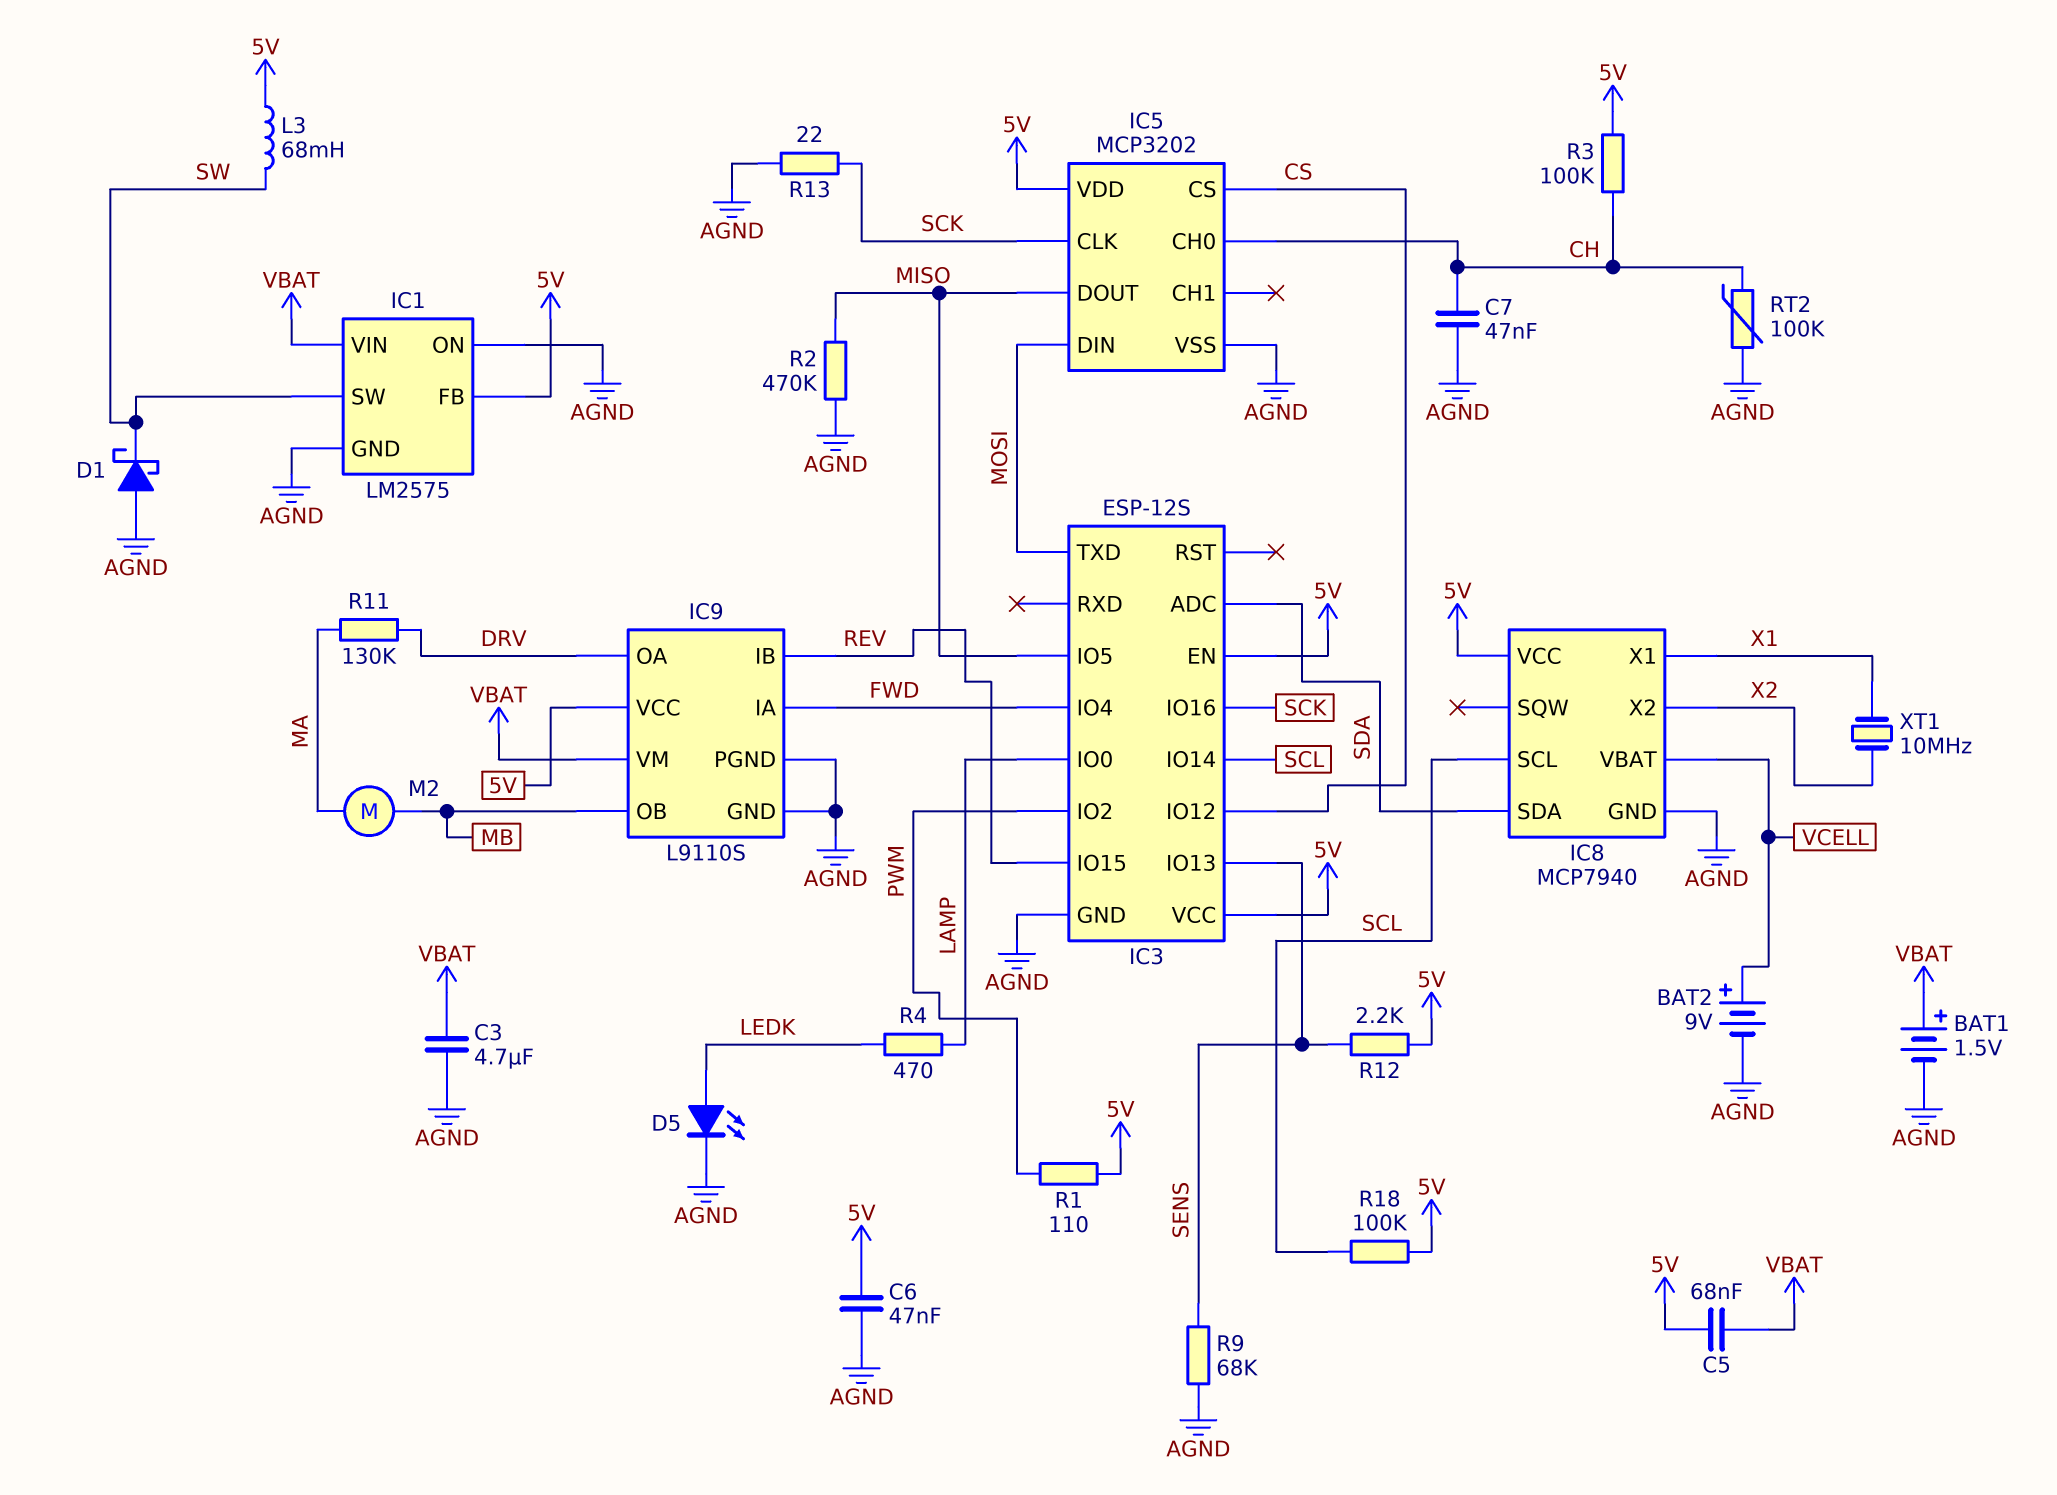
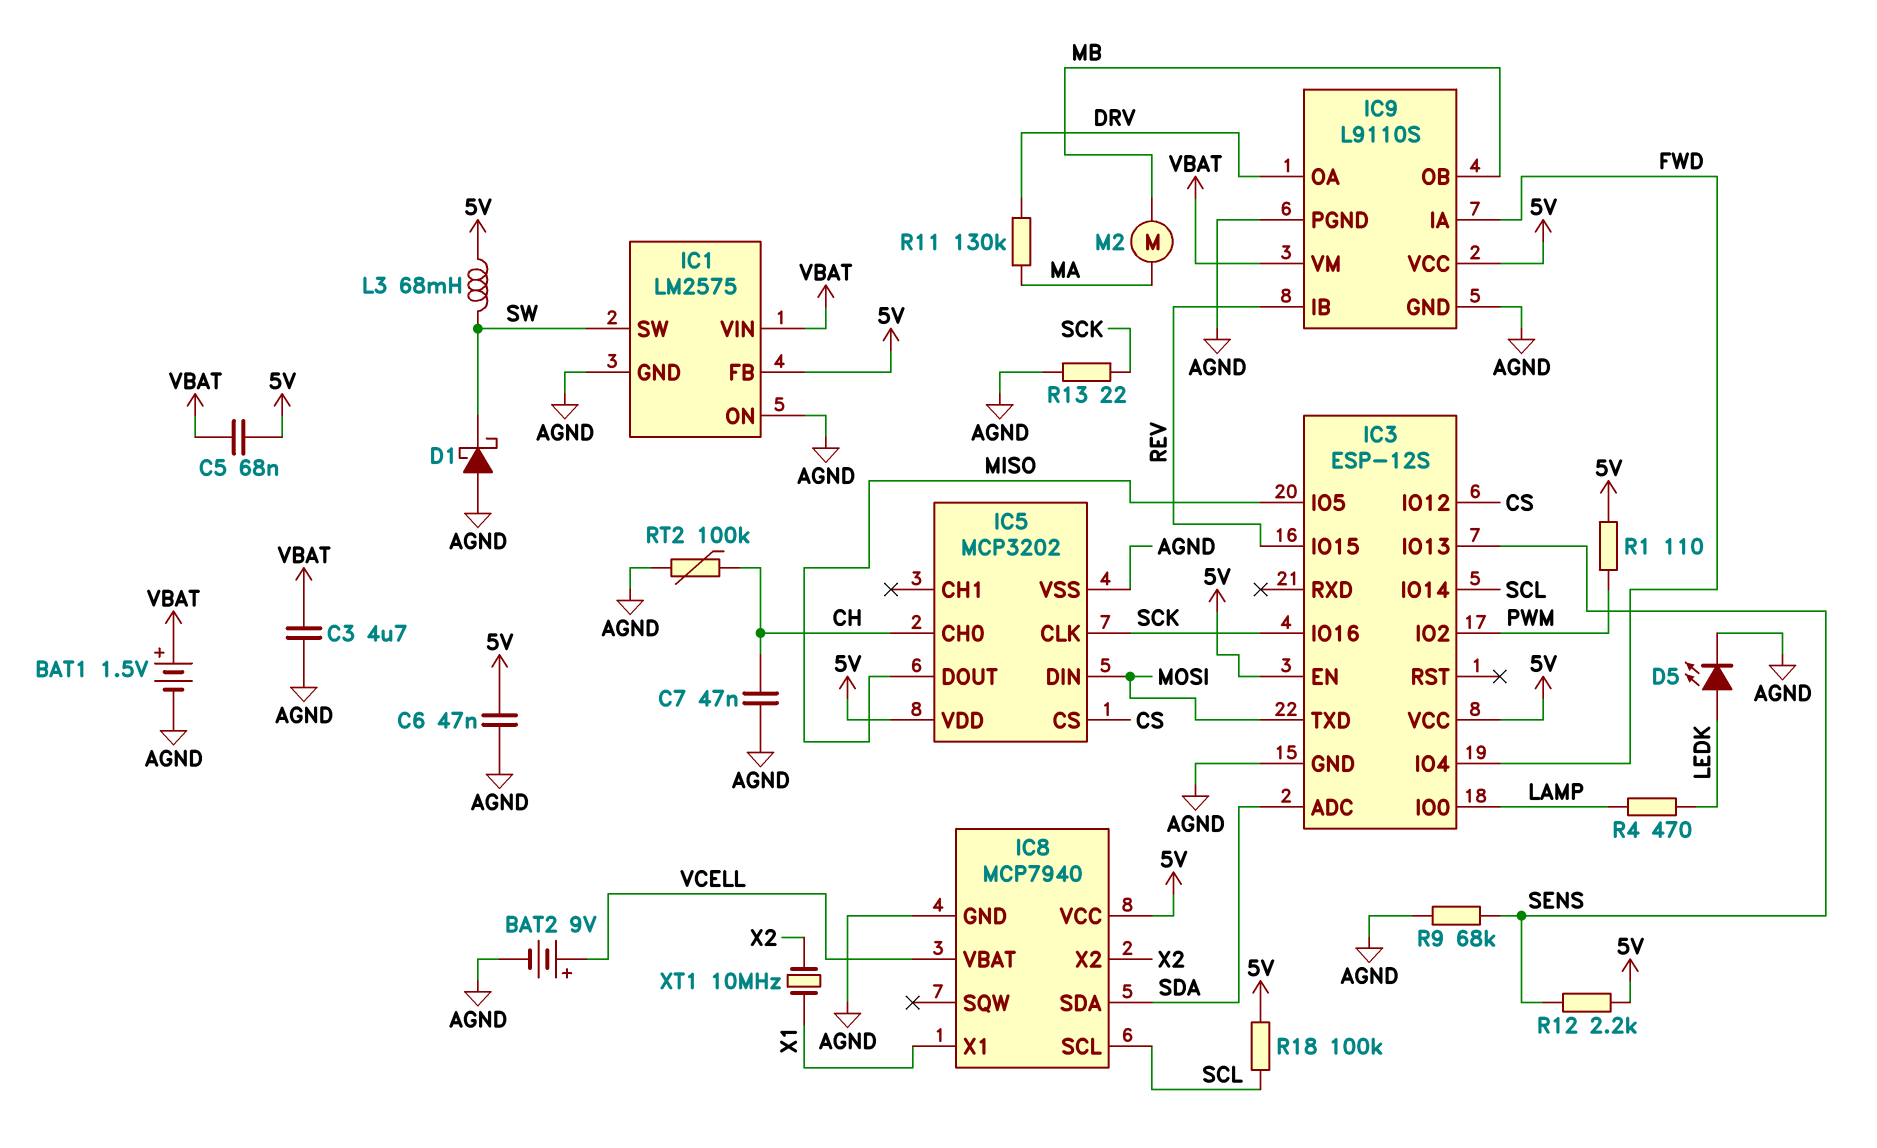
R2: 470k (AGND, MISO) -> none
R3: 100k (5V, CH) -> none

